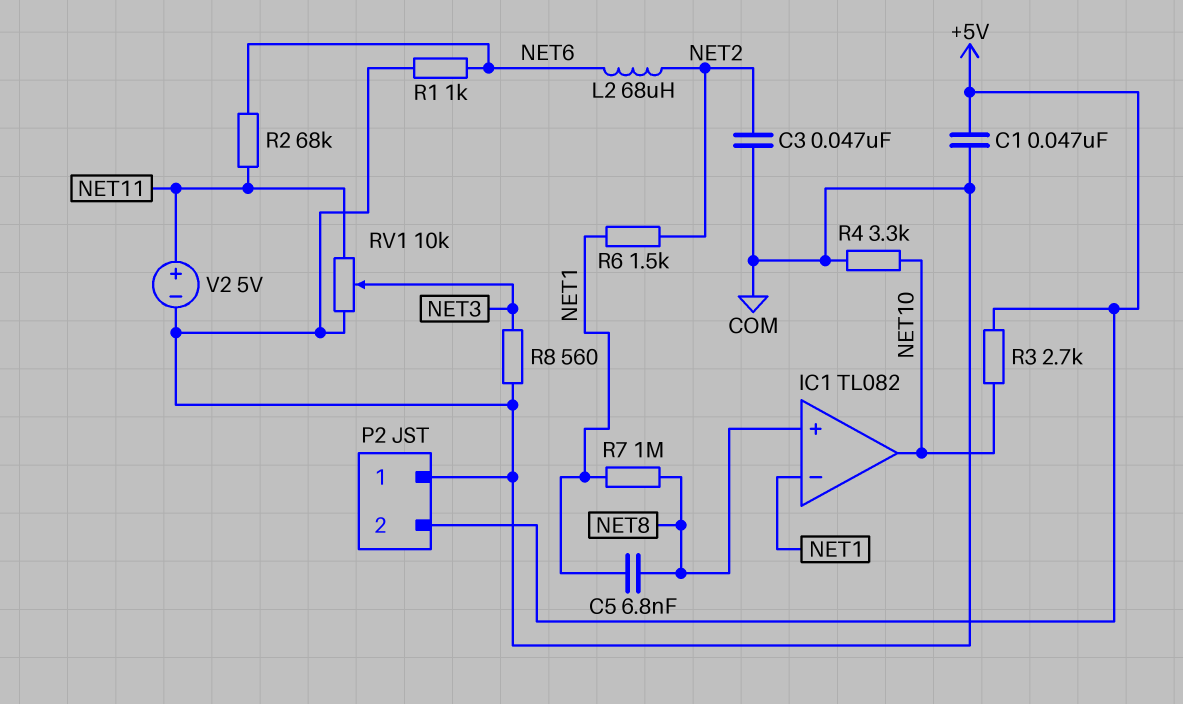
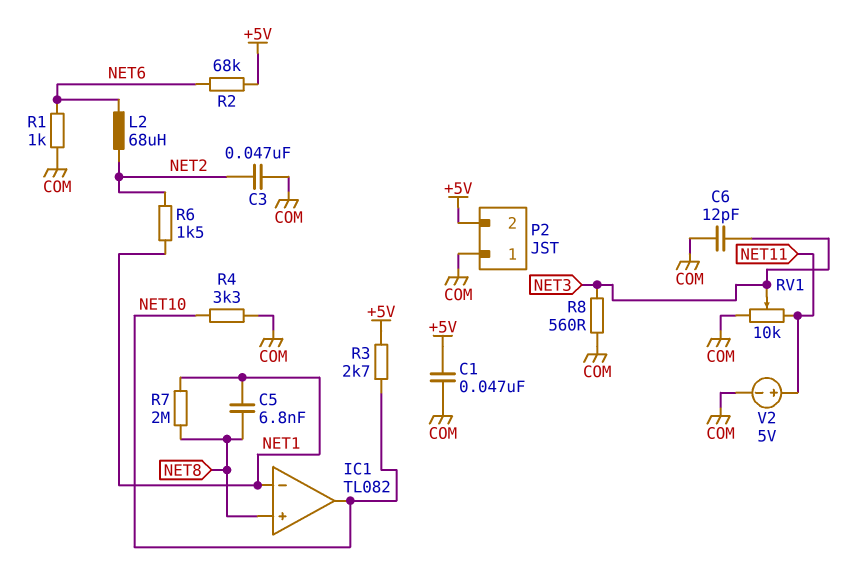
C6: none -> 12pF (COM, NET3)
R2: 68k (NET6, NET11) -> 68k (+5V, NET6)
R7: 1M (NET1, NET8) -> 2M (NET1, NET8)

